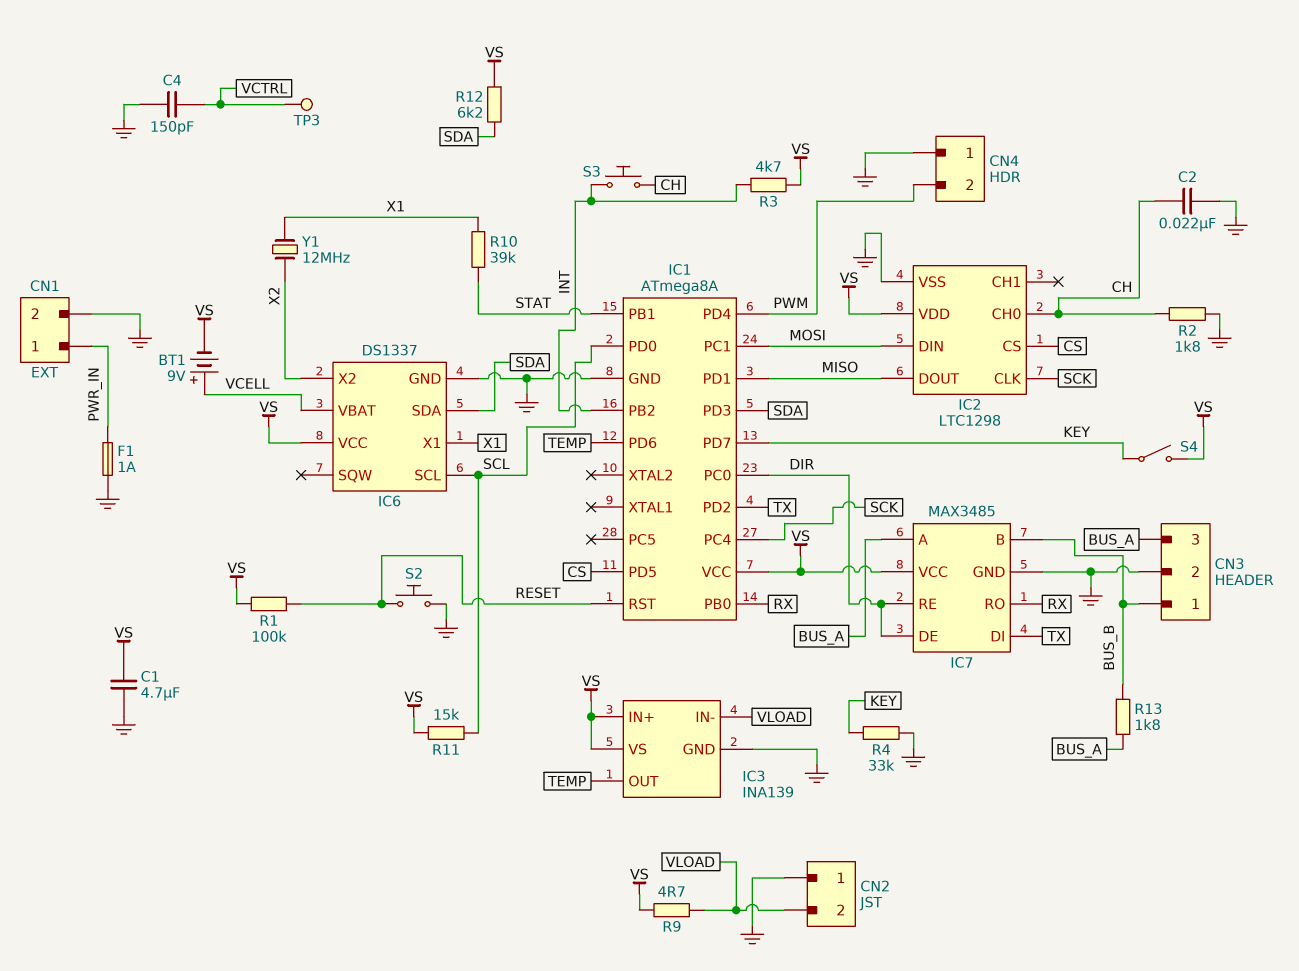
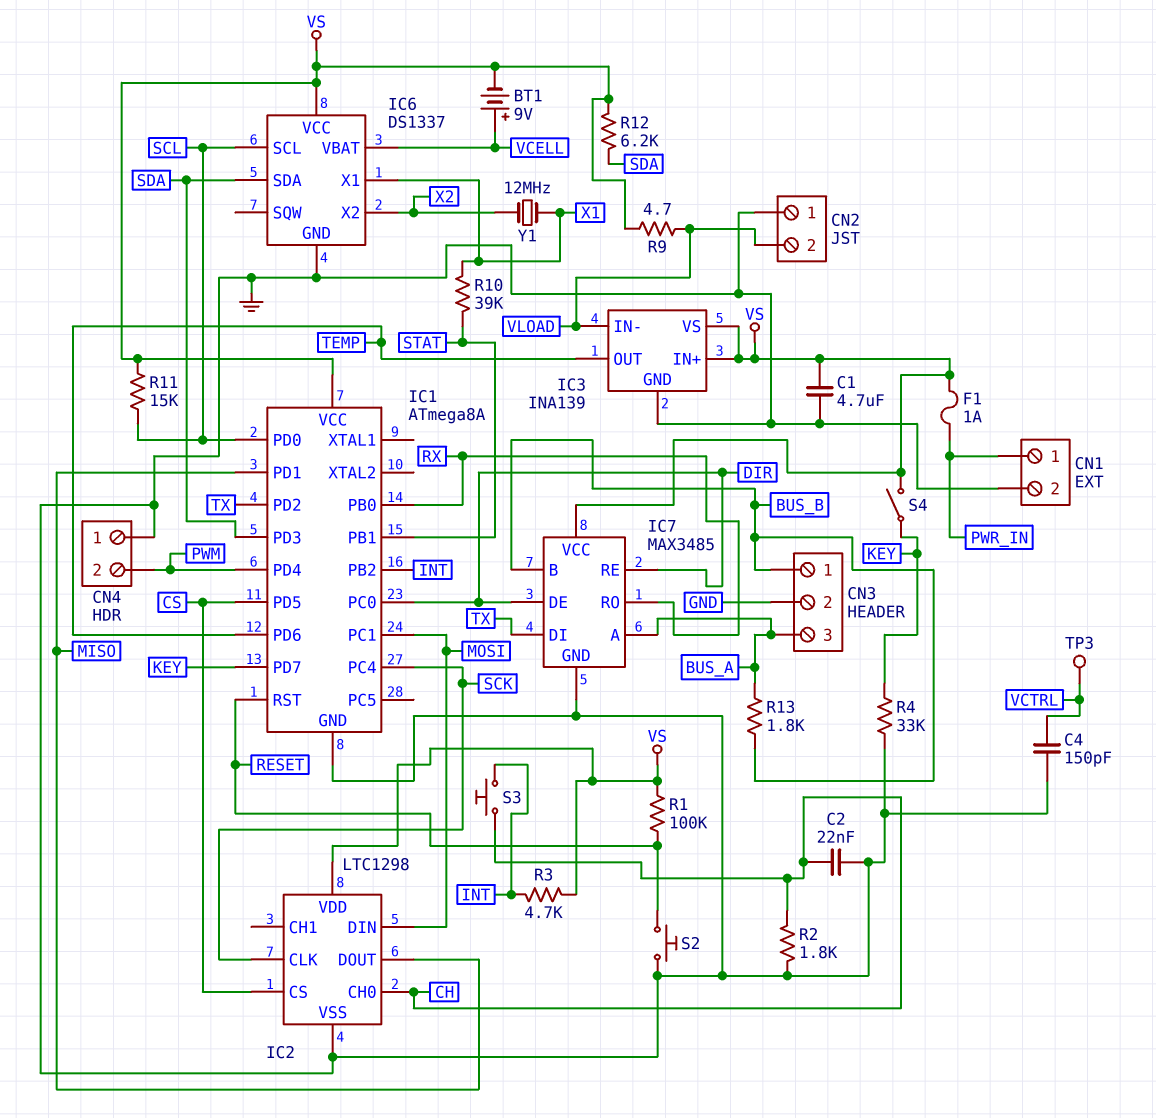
F1: 1A (GND, PWR_IN) -> 1A (PWR_IN, VS)

